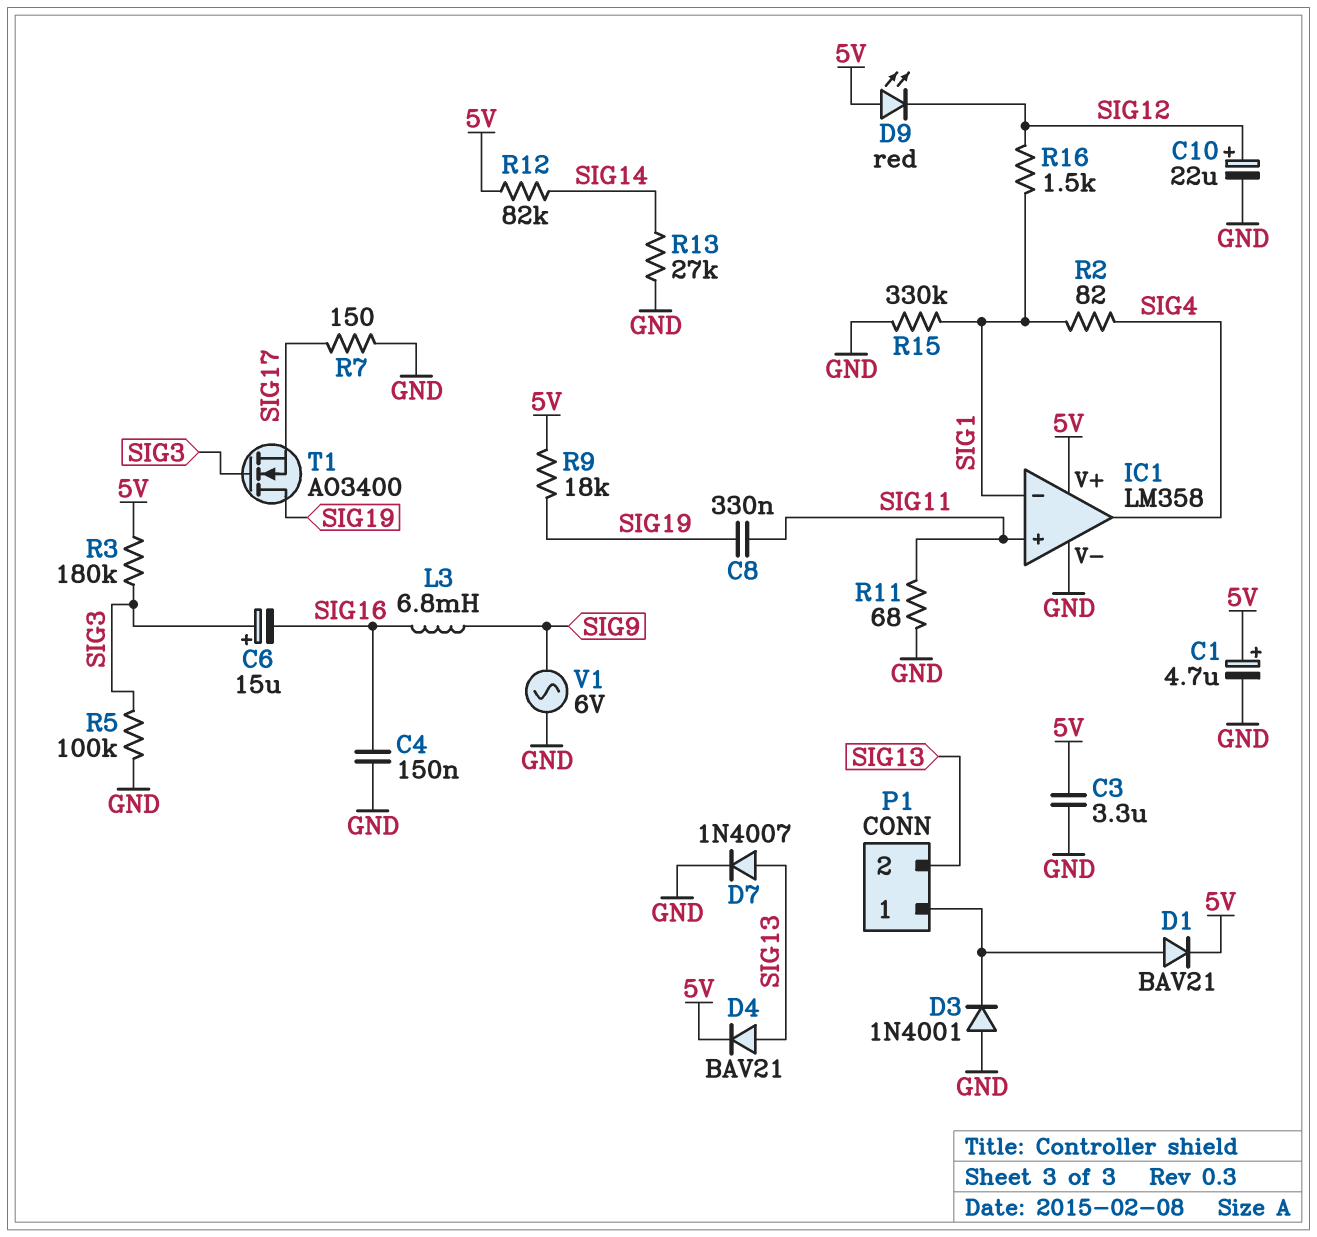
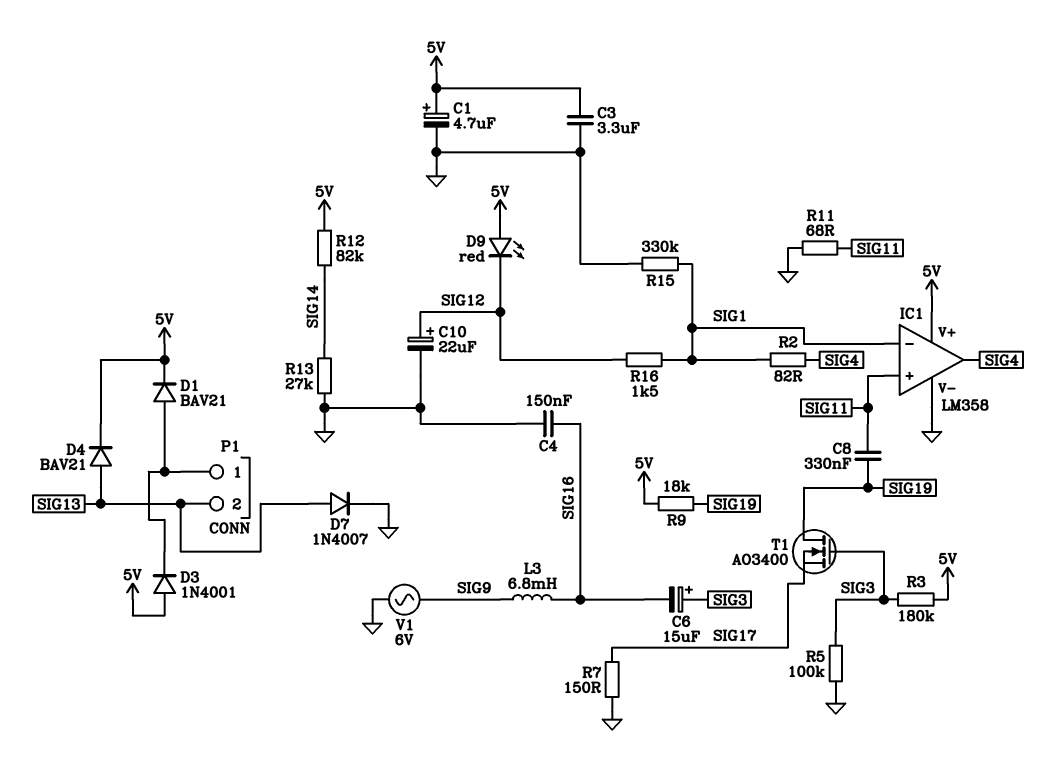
D3: diode 1N4001 (A GND, K P1/1) -> diode 1N4001 (A 5V, K P1/1)

